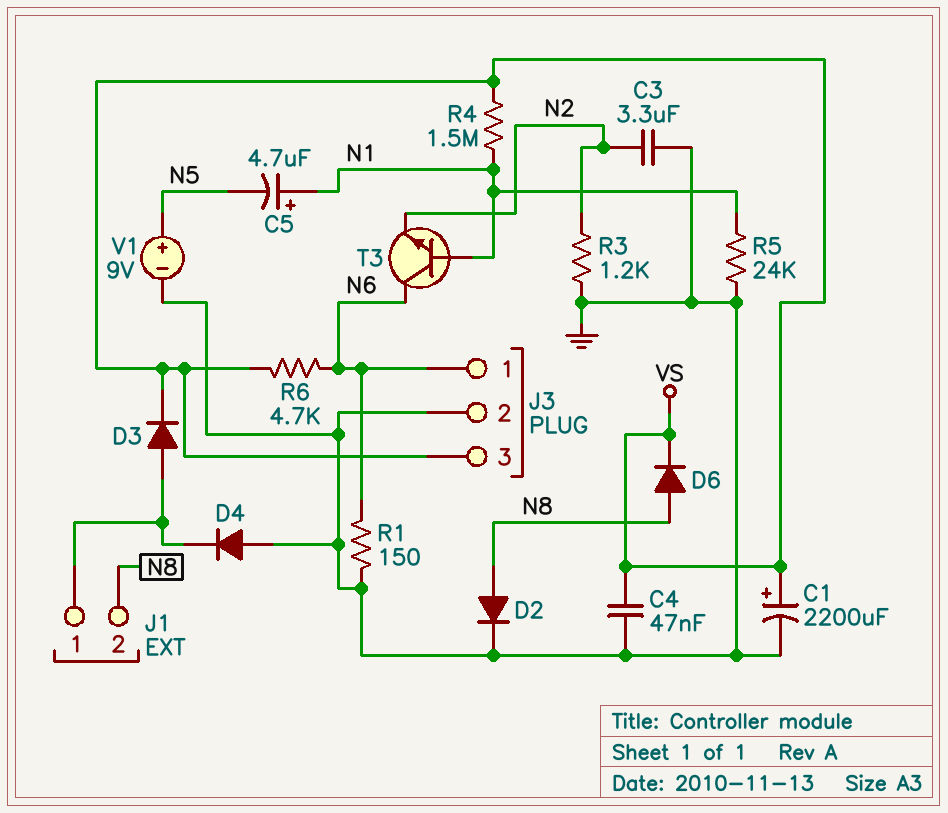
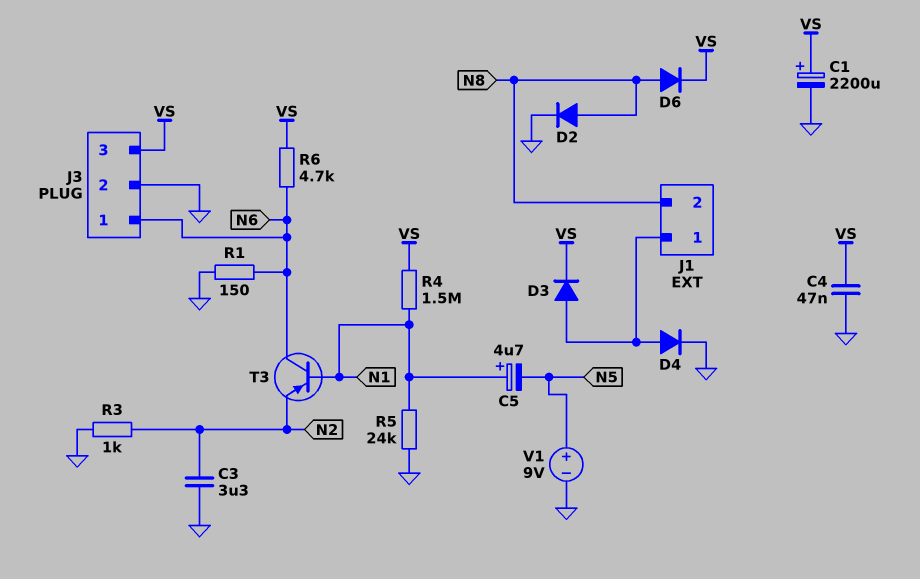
D4: diode (A GND, K J1/1) -> diode (A J1/1, K GND)
R3: 1.2k (GND, N2) -> 1k (GND, N2)
T3: NPN (B N1, C N6, E N2) -> PNP (B N1, C N6, E N2)

